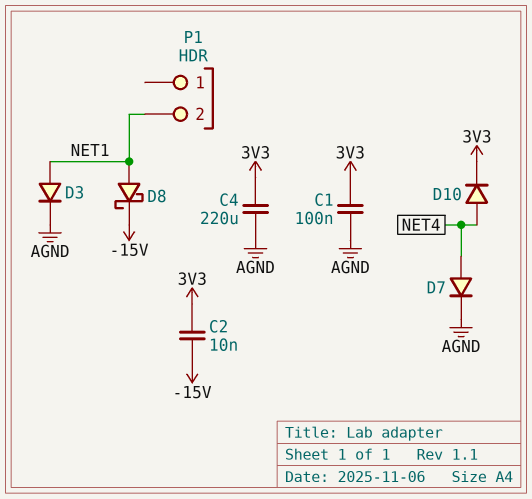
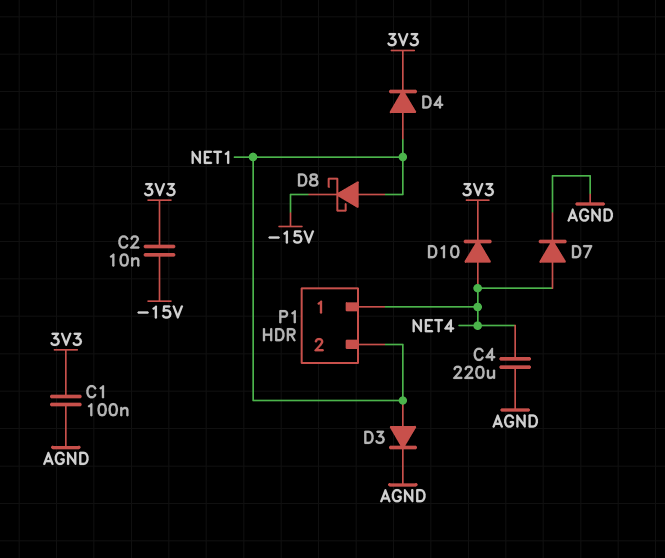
C4: 220uF (3V3, AGND) -> 220uF (AGND, NET4)
D4: none -> diode (A NET1, K 3V3)
P1 pin 1: none -> NET4

